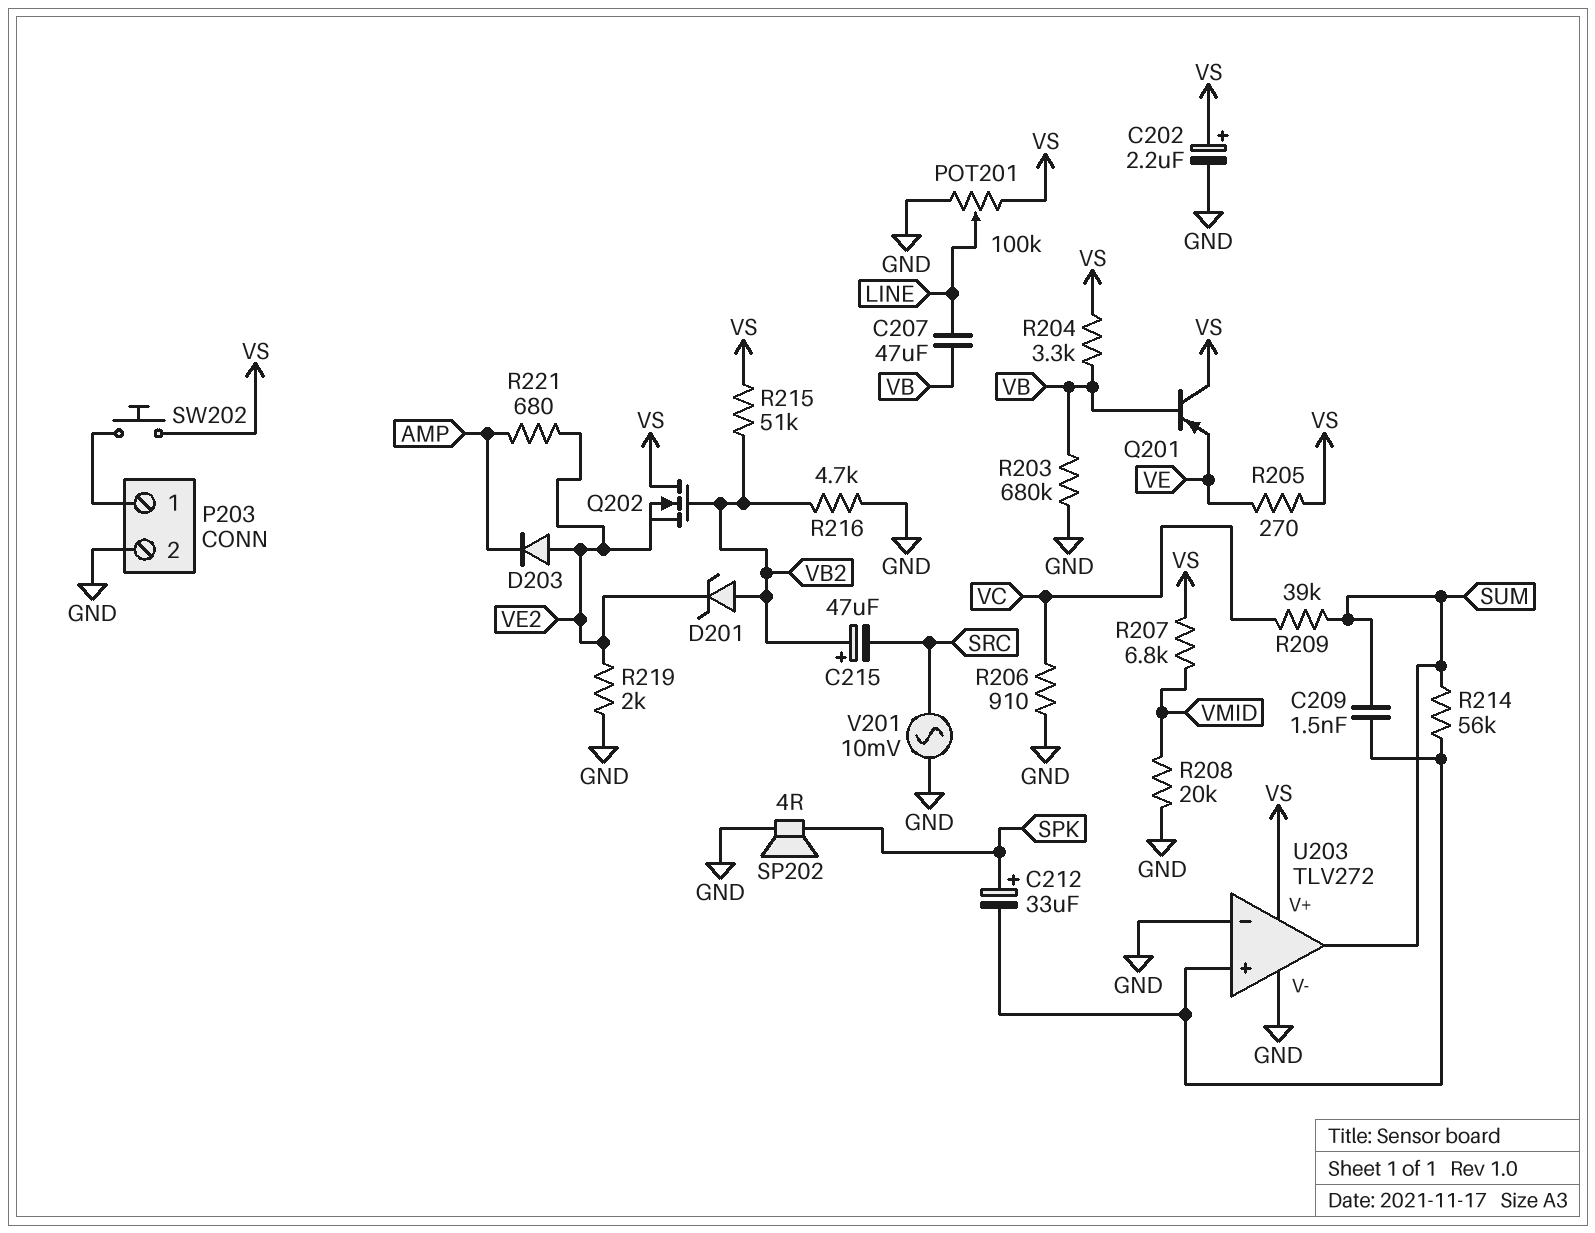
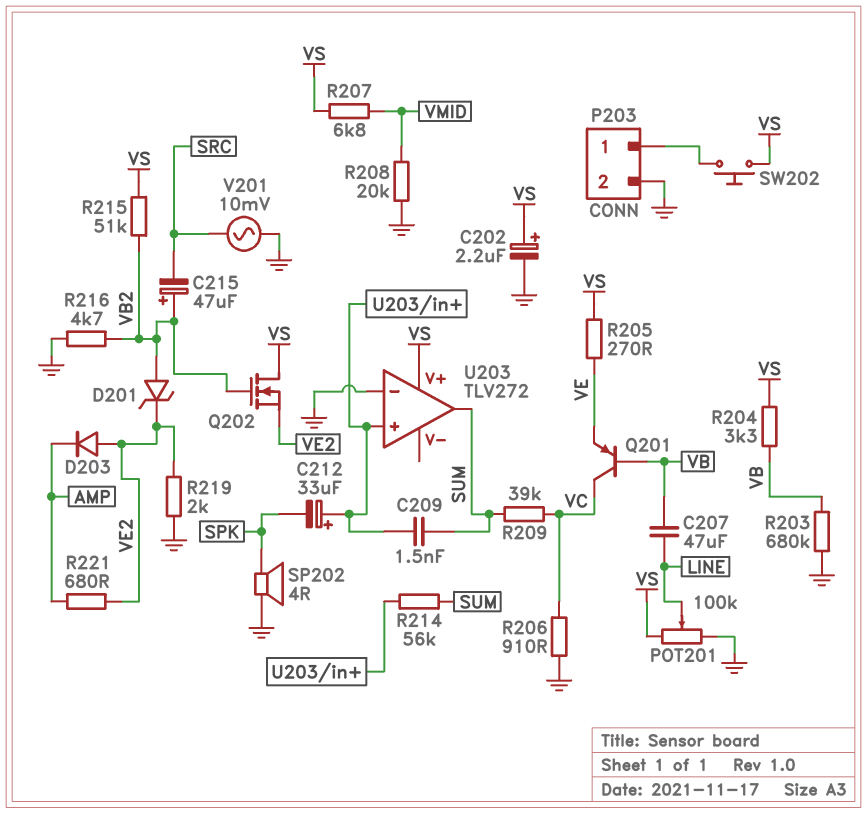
C212: 33uF (plus SPK, minus U203/in+) -> 33uF (plus U203/in+, minus SPK)
Q201: PNP (B VB, C VS, E VE) -> PNP (B VB, C VC, E VE)
U203 pin V-: GND -> none

